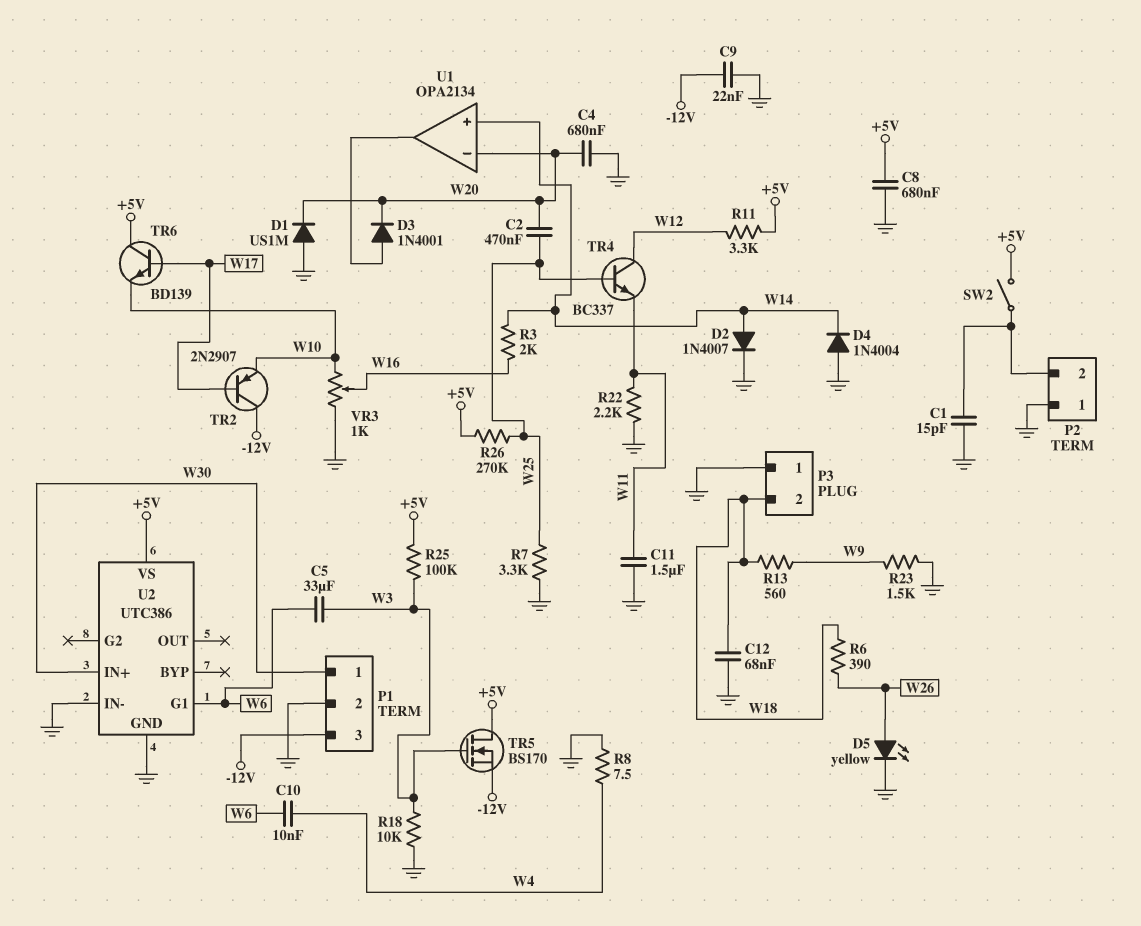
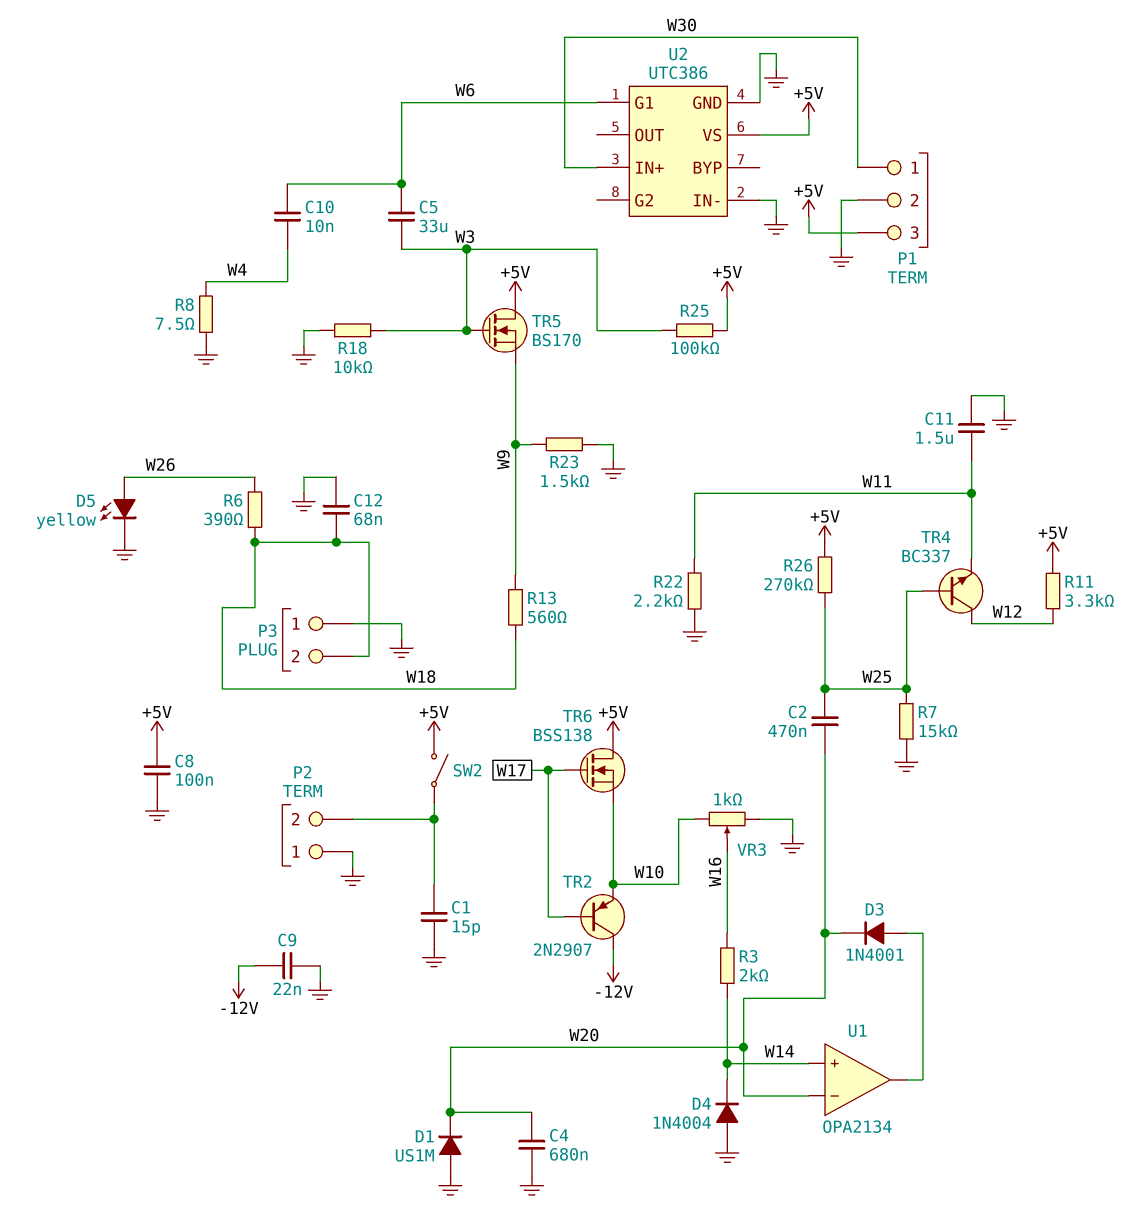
C8: 680nF (+5V, GND) -> 100nF (+5V, GND)
D2: diode 1N4007 (A W14, K GND) -> none
P1 pin 3: -12V -> +5V
R7: 3.3k (GND, W25) -> 15k (GND, W25)
TR5: NMOS BS170 (G W3, D +5V, S -12V) -> NMOS BS170 (G W3, D +5V, S W9)
TR6: NPN BD139 (B W17, C +5V, E W10) -> NMOS BSS138 (G W17, D +5V, S W10)

